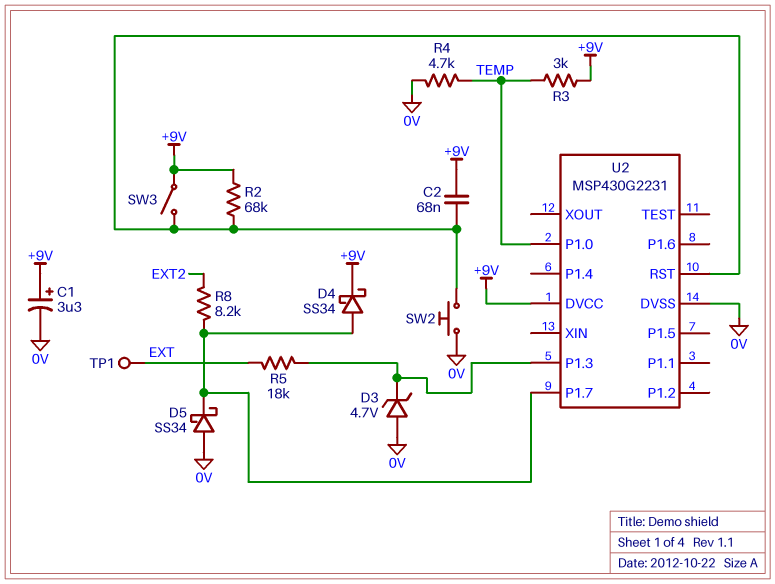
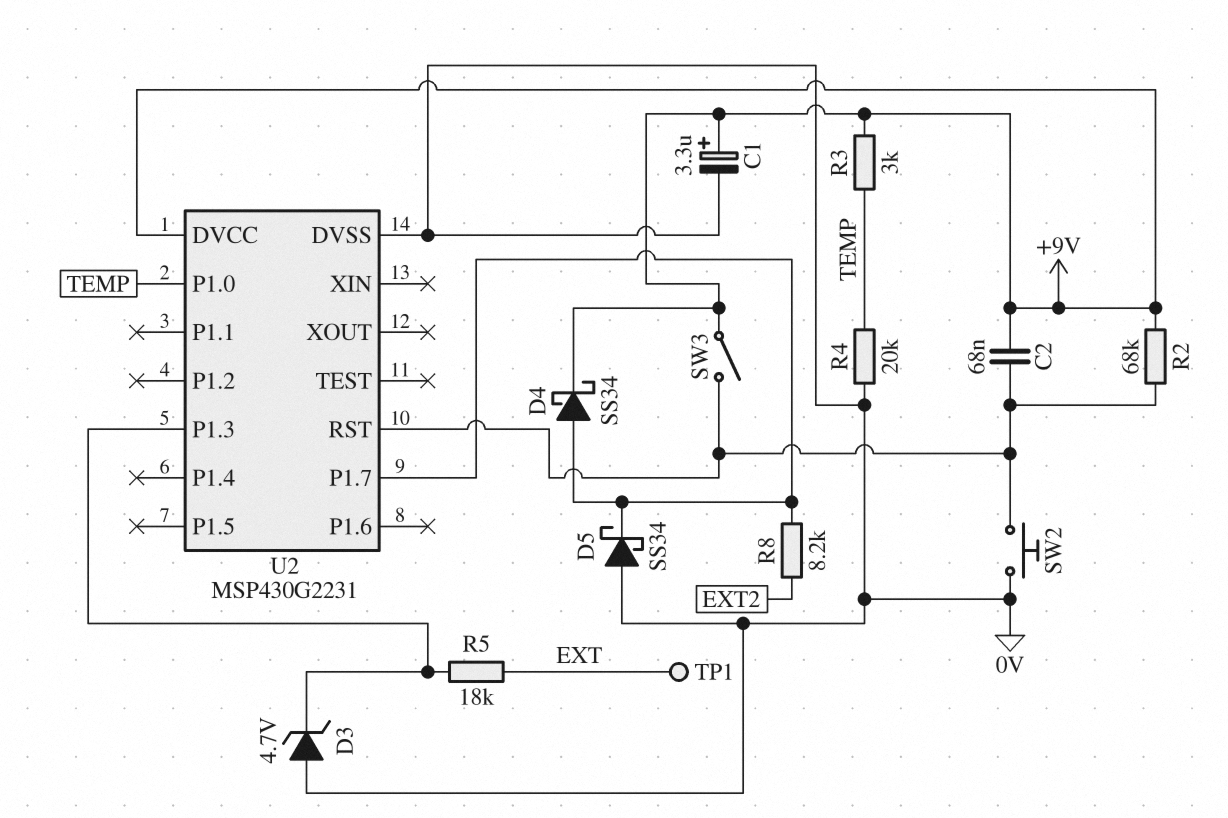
R4: 4.7k (0V, TEMP) -> 20k (0V, TEMP)

